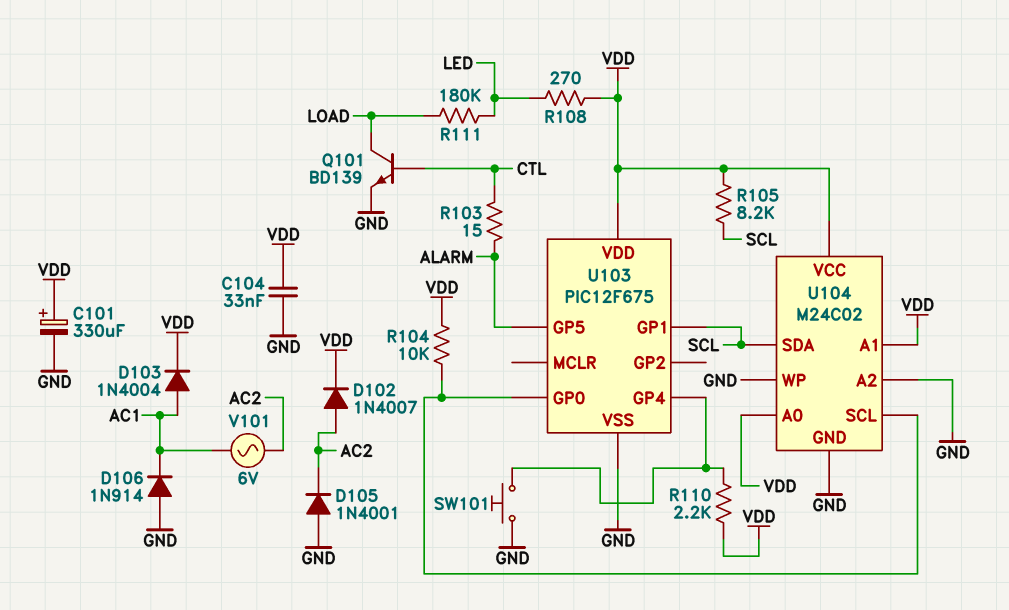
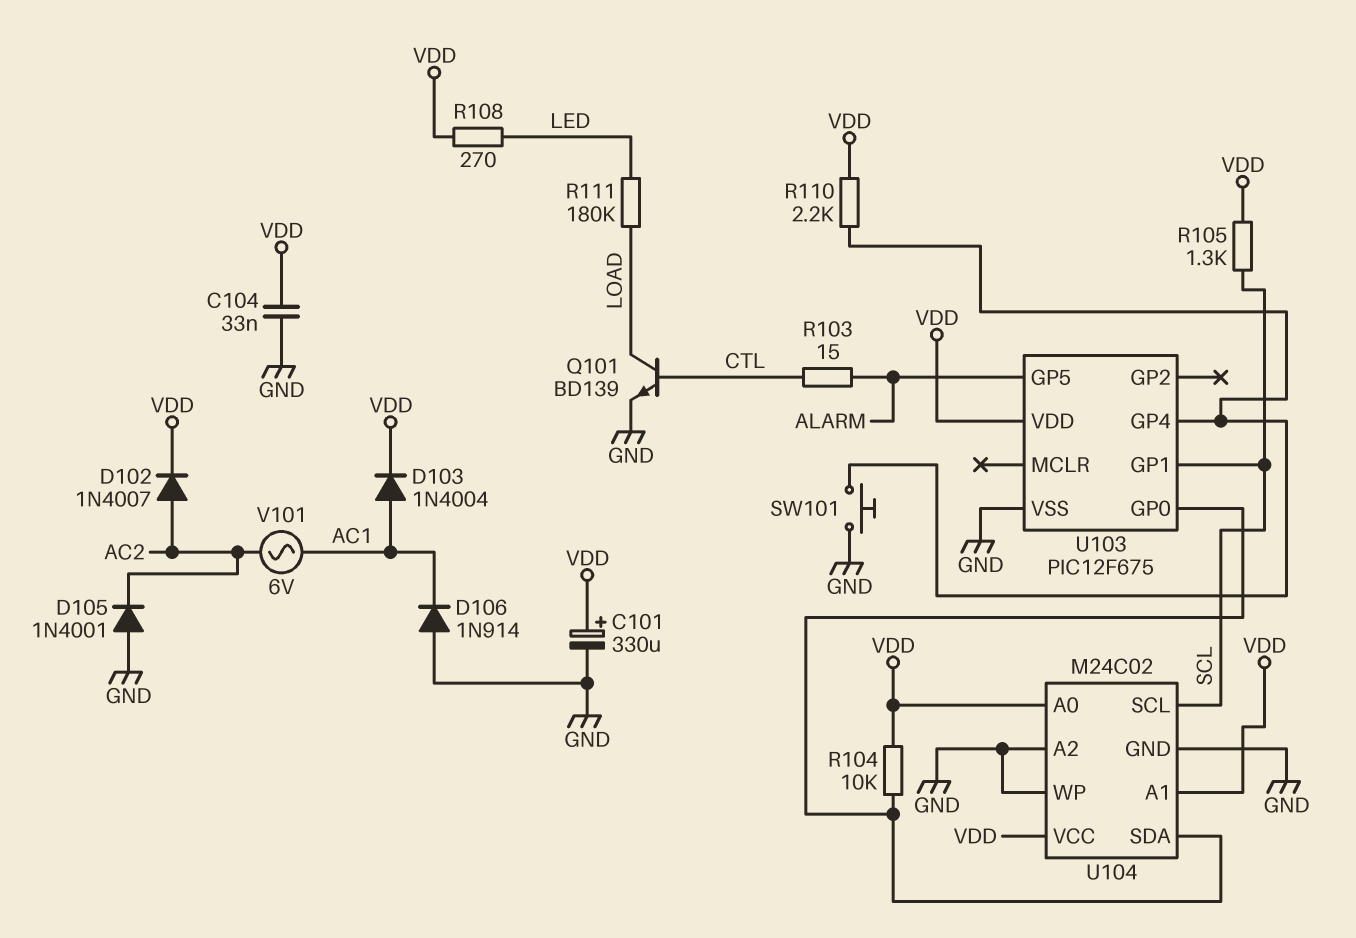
R105: 8.2k (SCL, VDD) -> 1.3k (SCL, VDD)
U104 pin SCL: U103/GP0 -> SCL
U104 pin SDA: SCL -> U103/GP0

